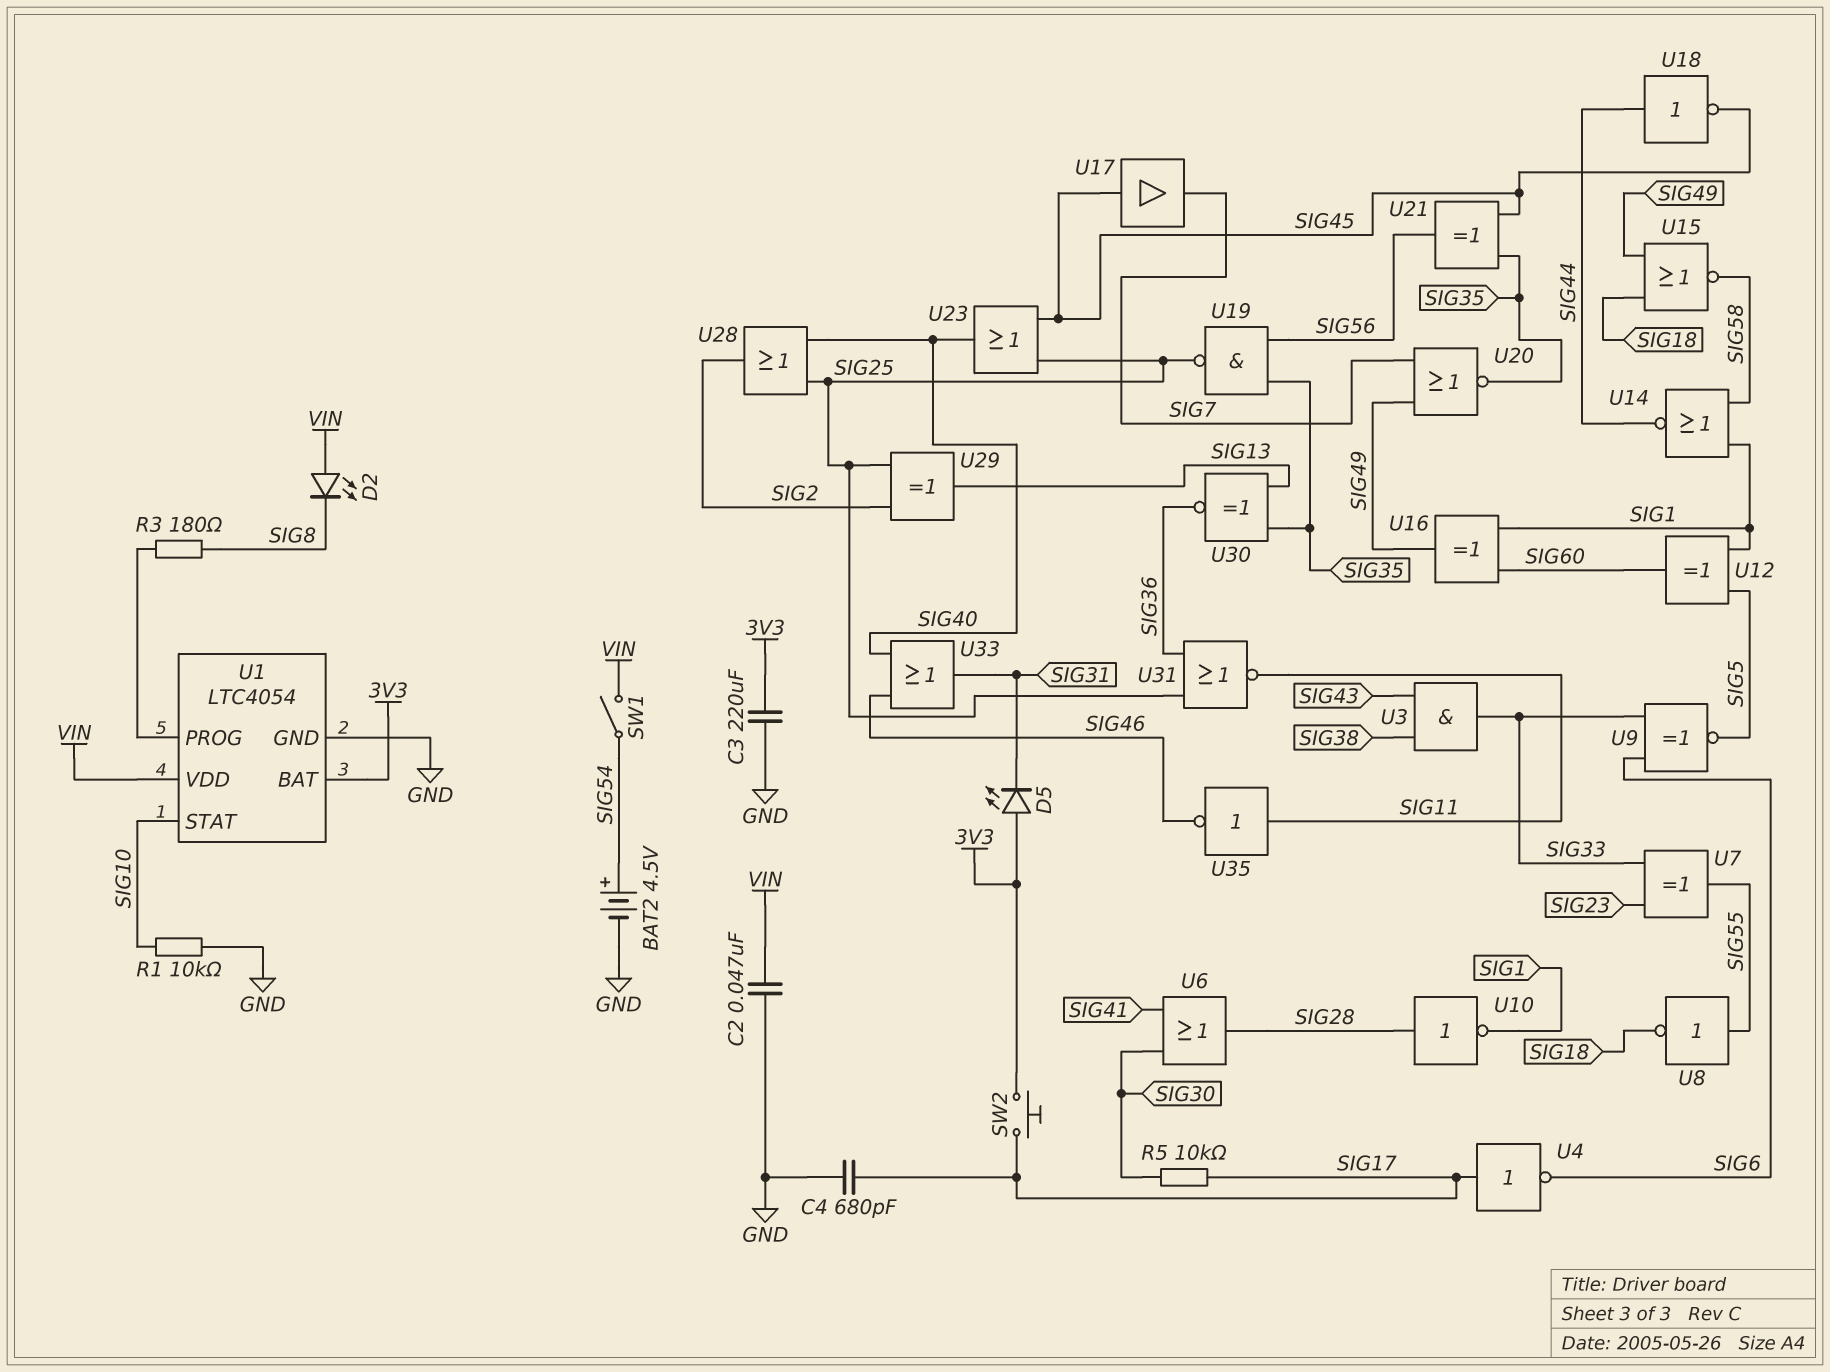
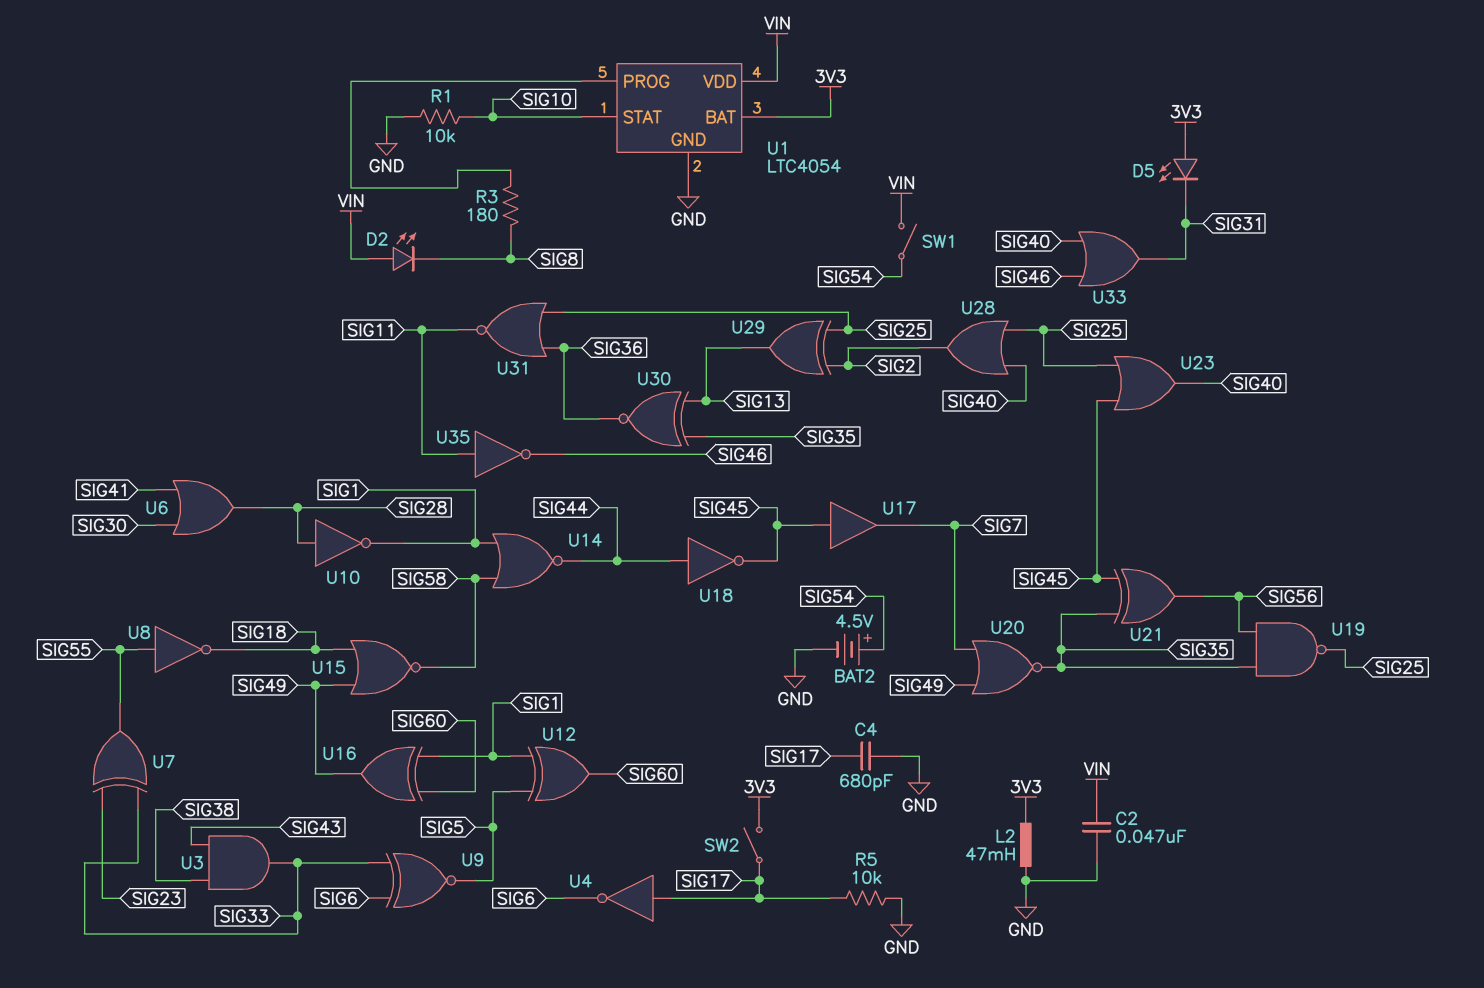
C3: 220uF (3V3, GND) -> none
L2: none -> 47mH (3V3, GND)
R5: 10k (SIG17, SIG30) -> 10k (GND, SIG17)
SW2: button (3V3, SIG17) -> switch (3V3, SIG17)

